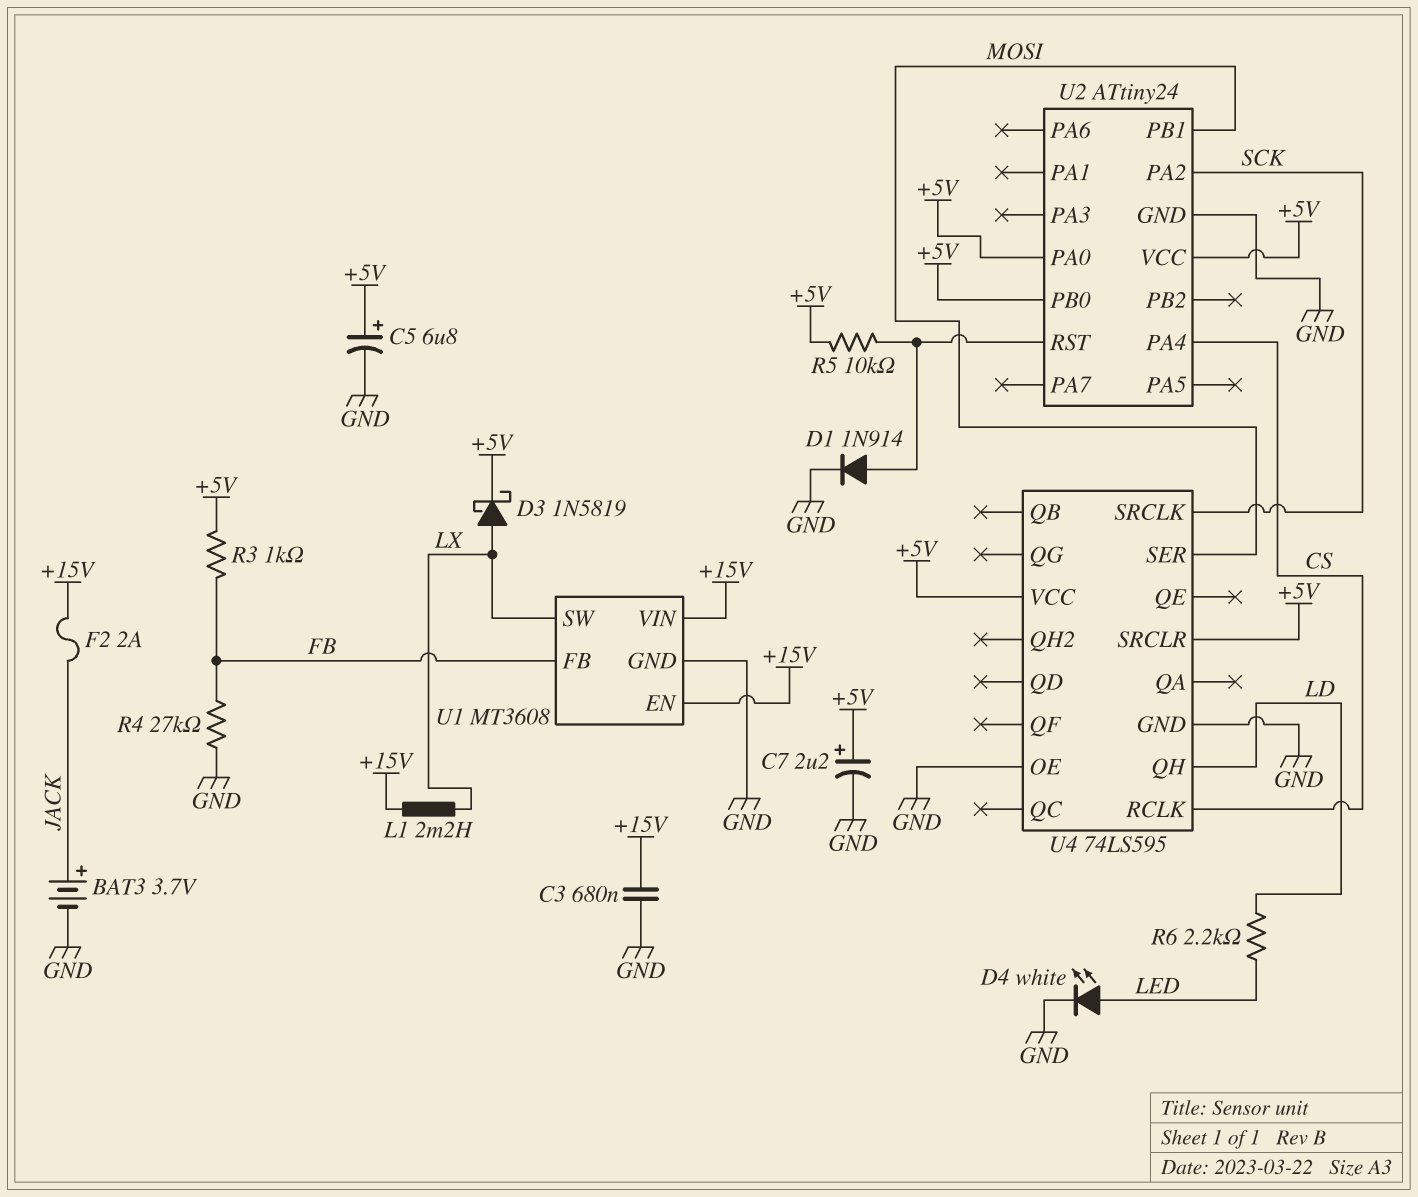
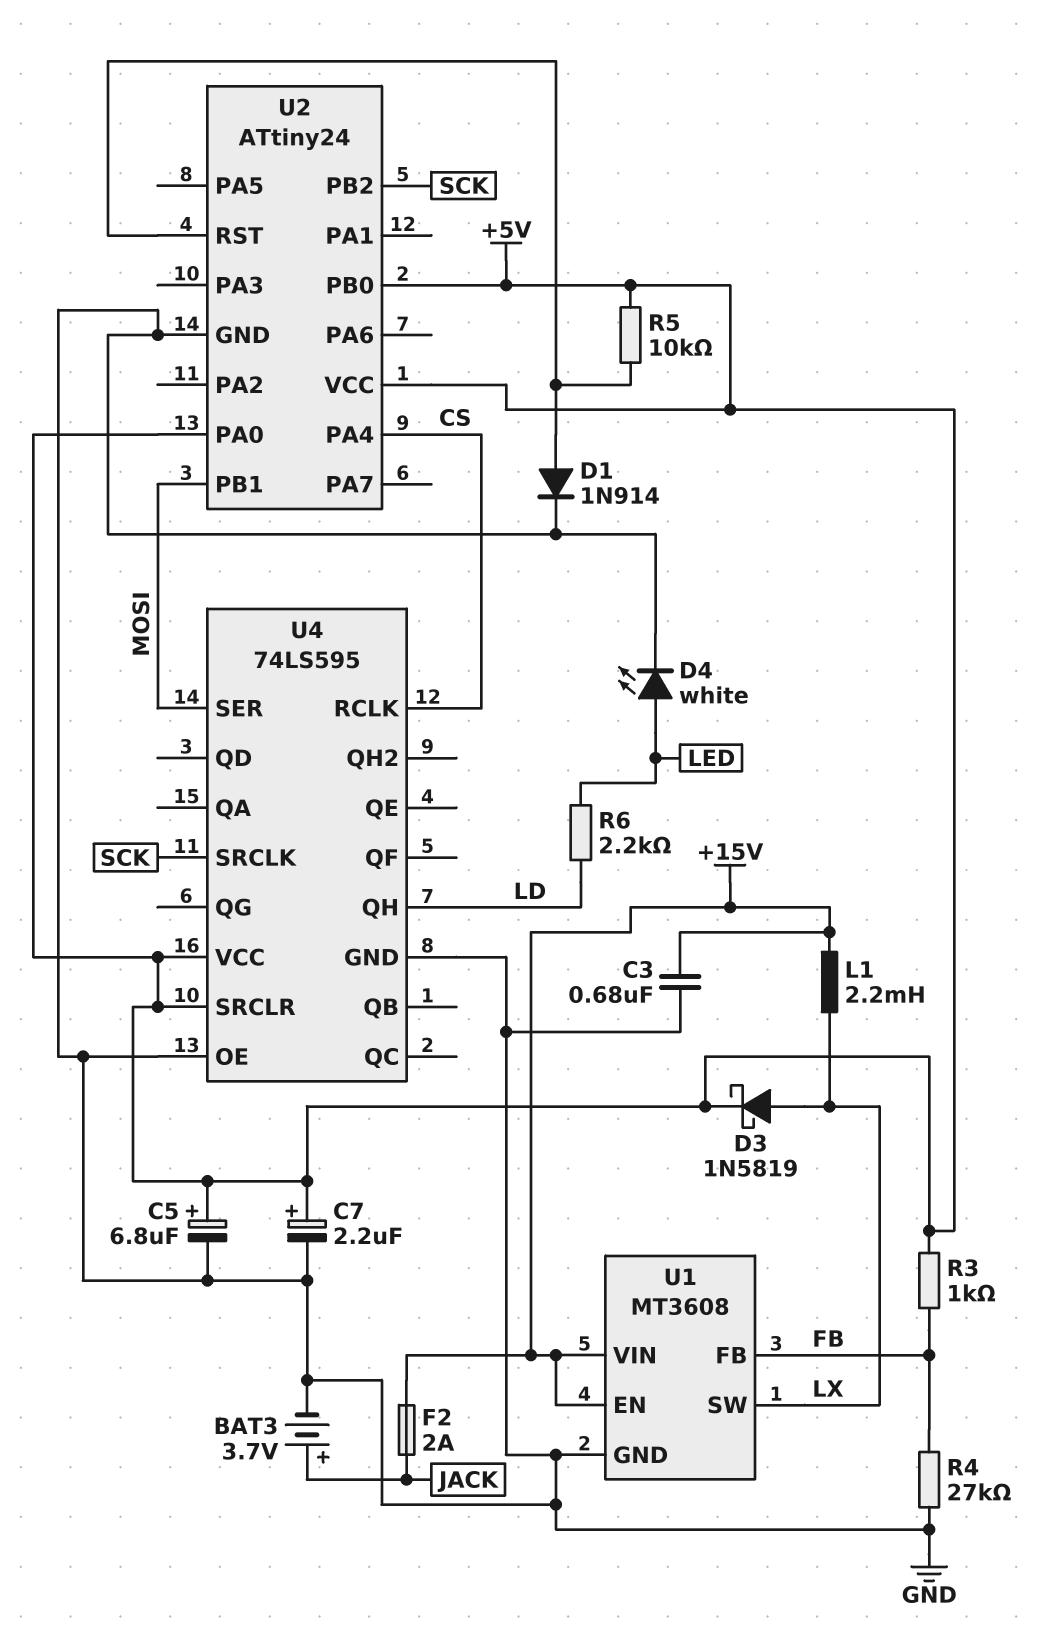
U2 pin PA2: SCK -> none
U2 pin PB2: none -> SCK

